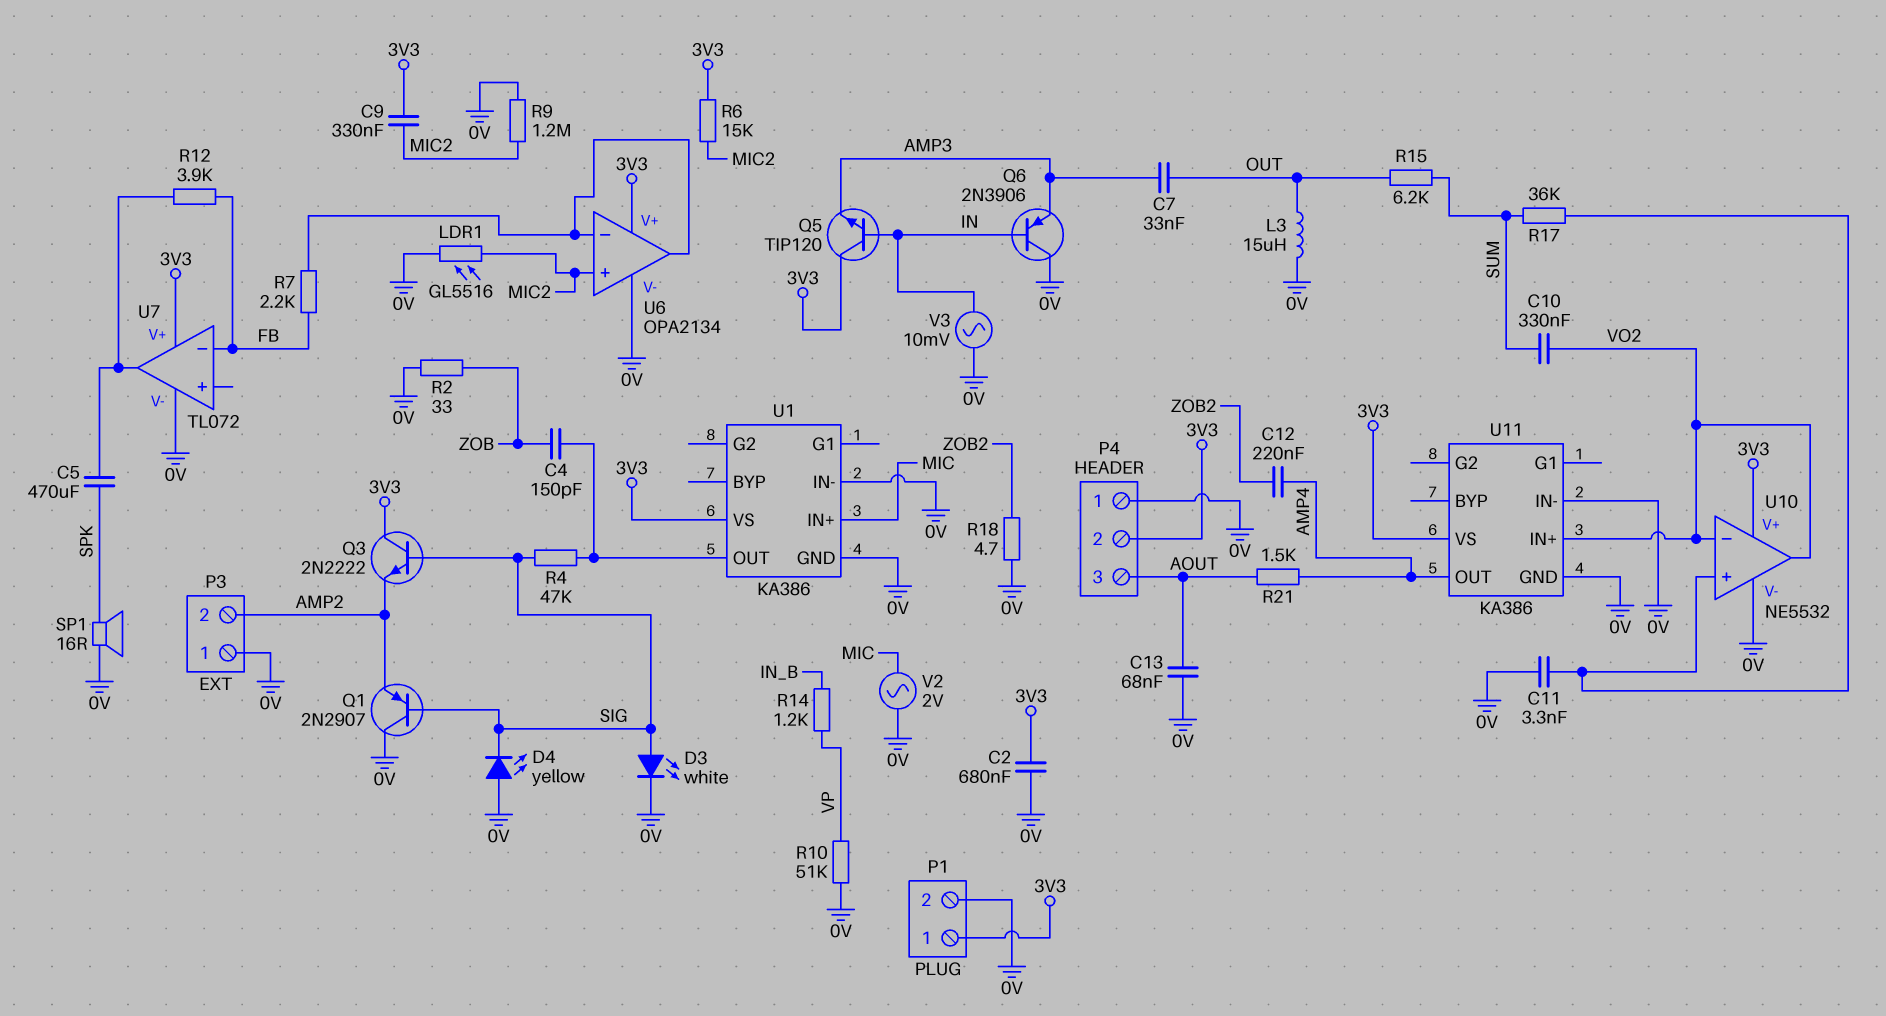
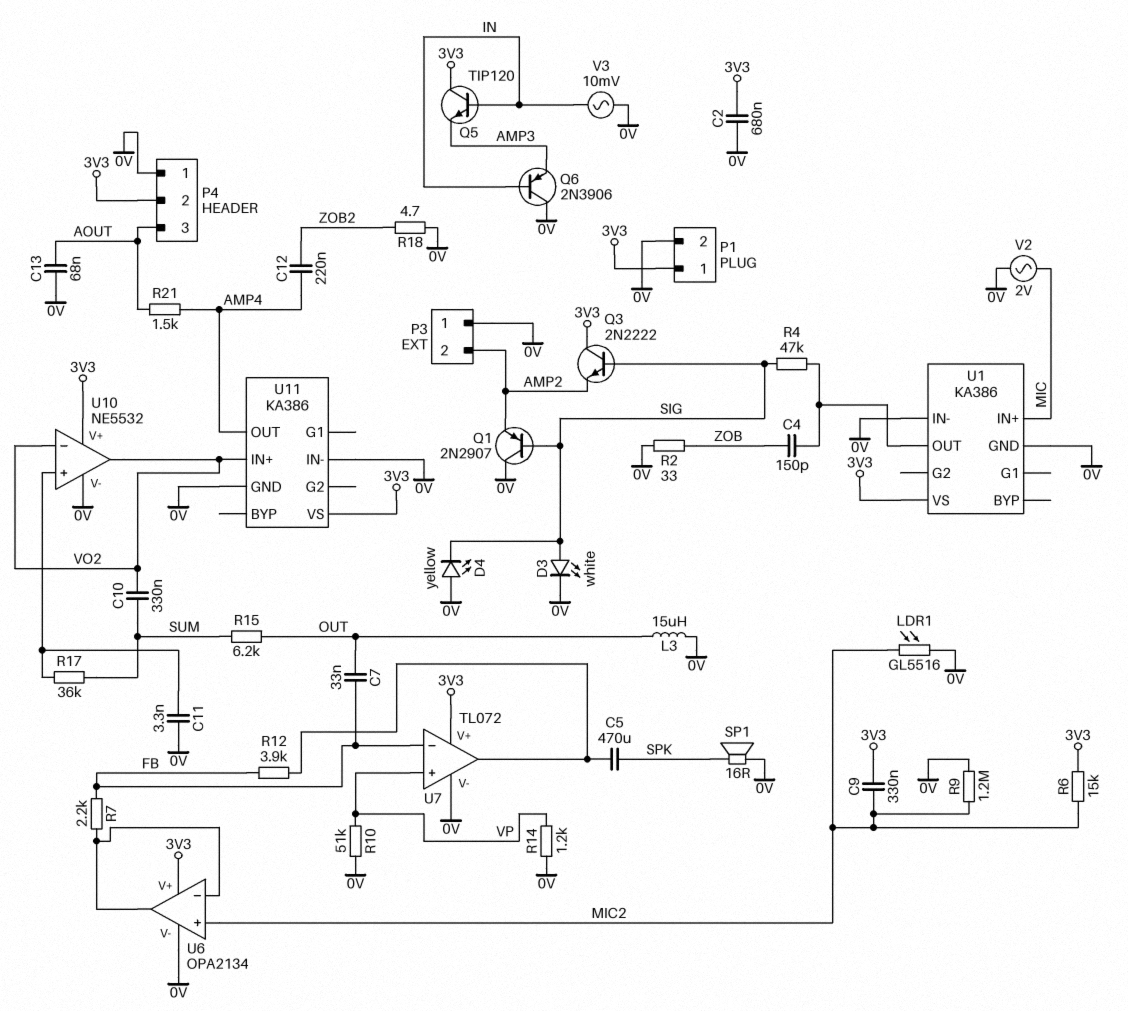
C7: 33nF (AMP3, OUT) -> 33nF (FB, OUT)
R14: 1.2k (IN_B, VP) -> 1.2k (0V, VP)
U7 pin in+: none -> VP

